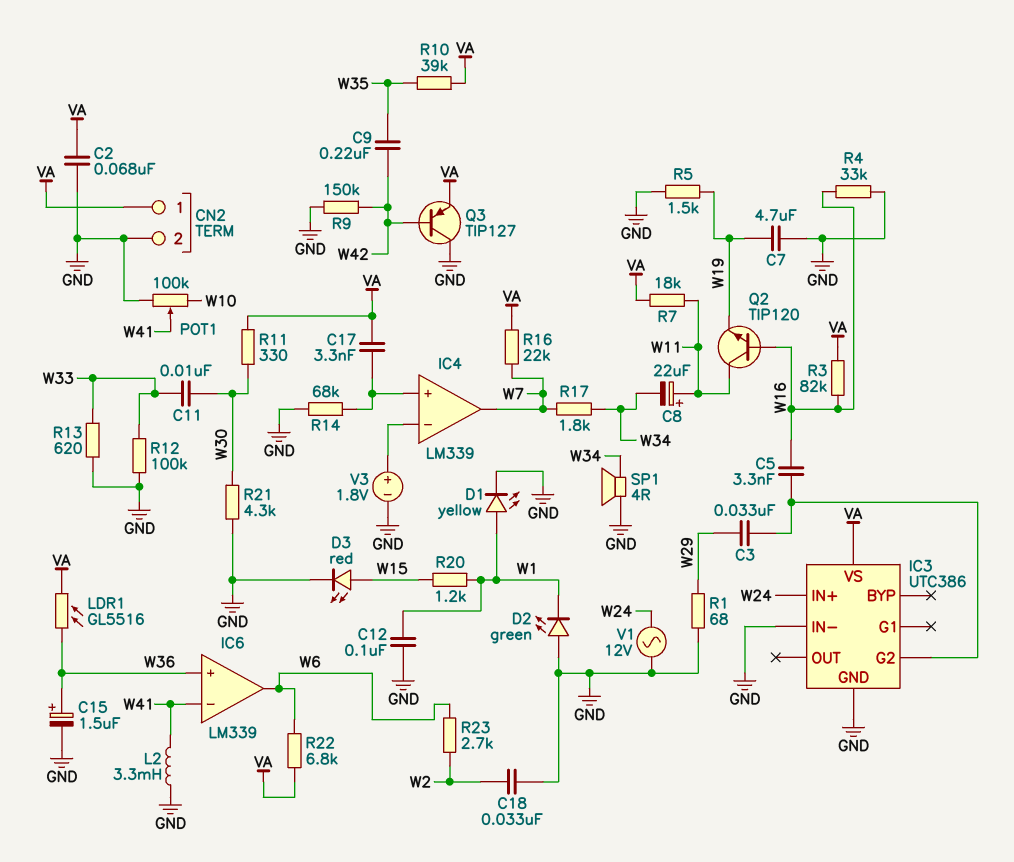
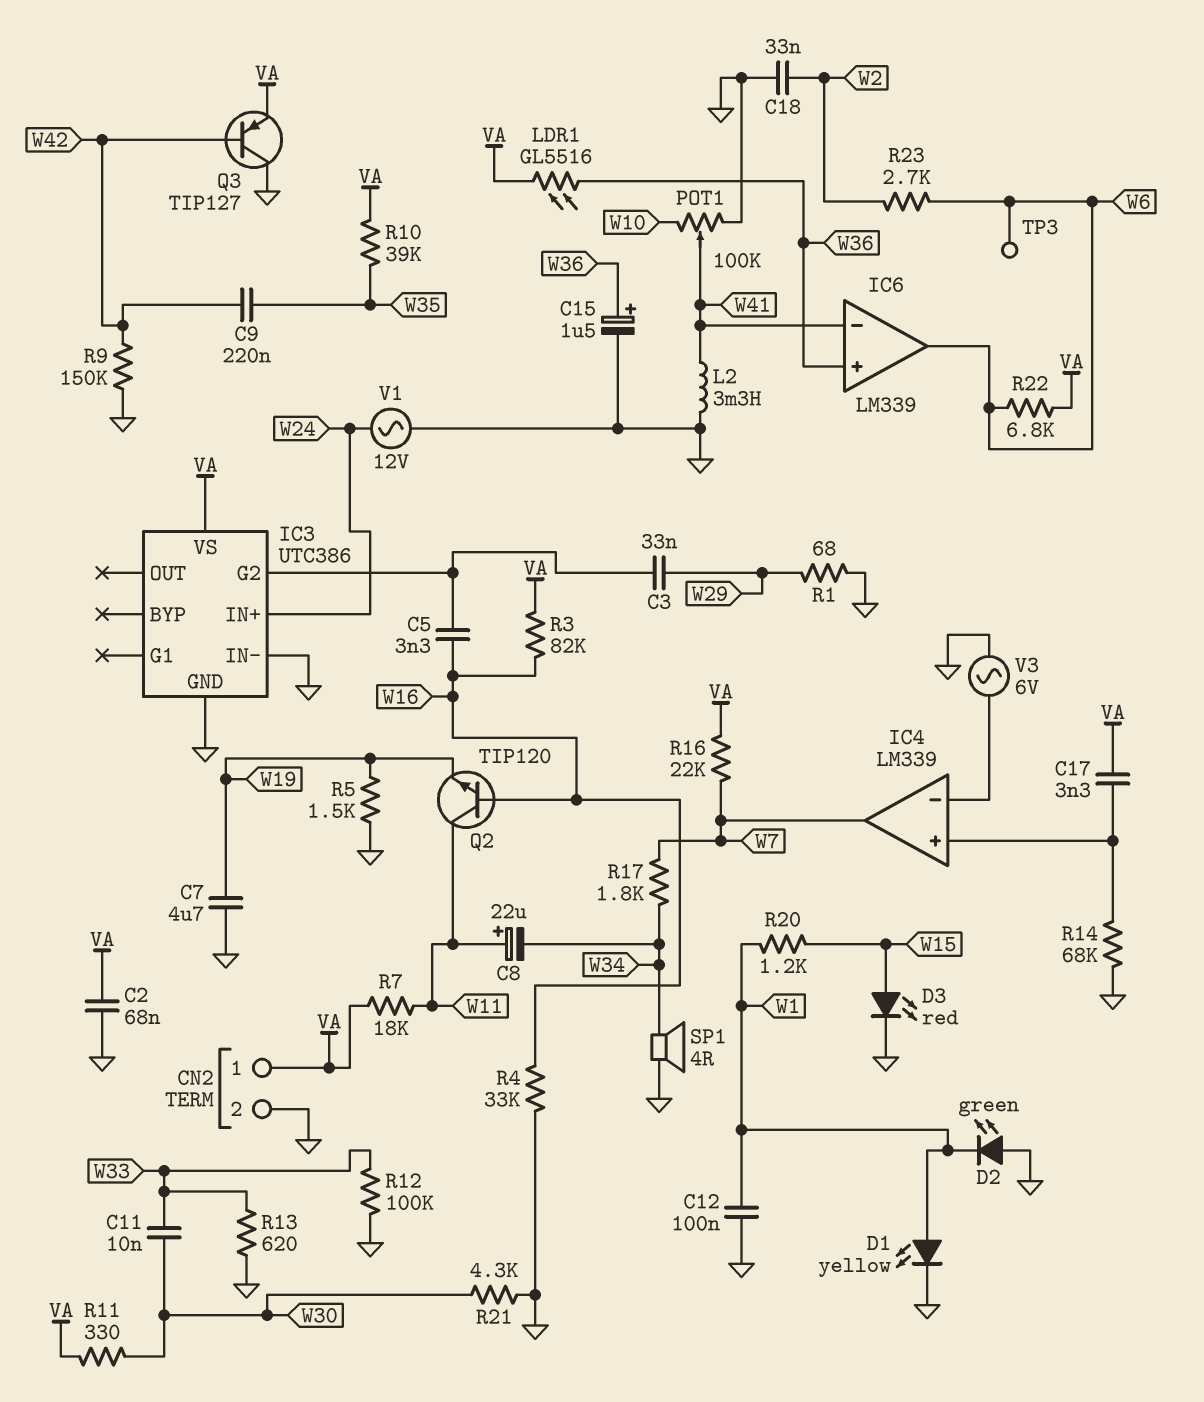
TP3: none -> test point (W6)
V3: 1.8V (plus IC4/in-, minus GND) -> AC 6V (GND, IC4/in-)

